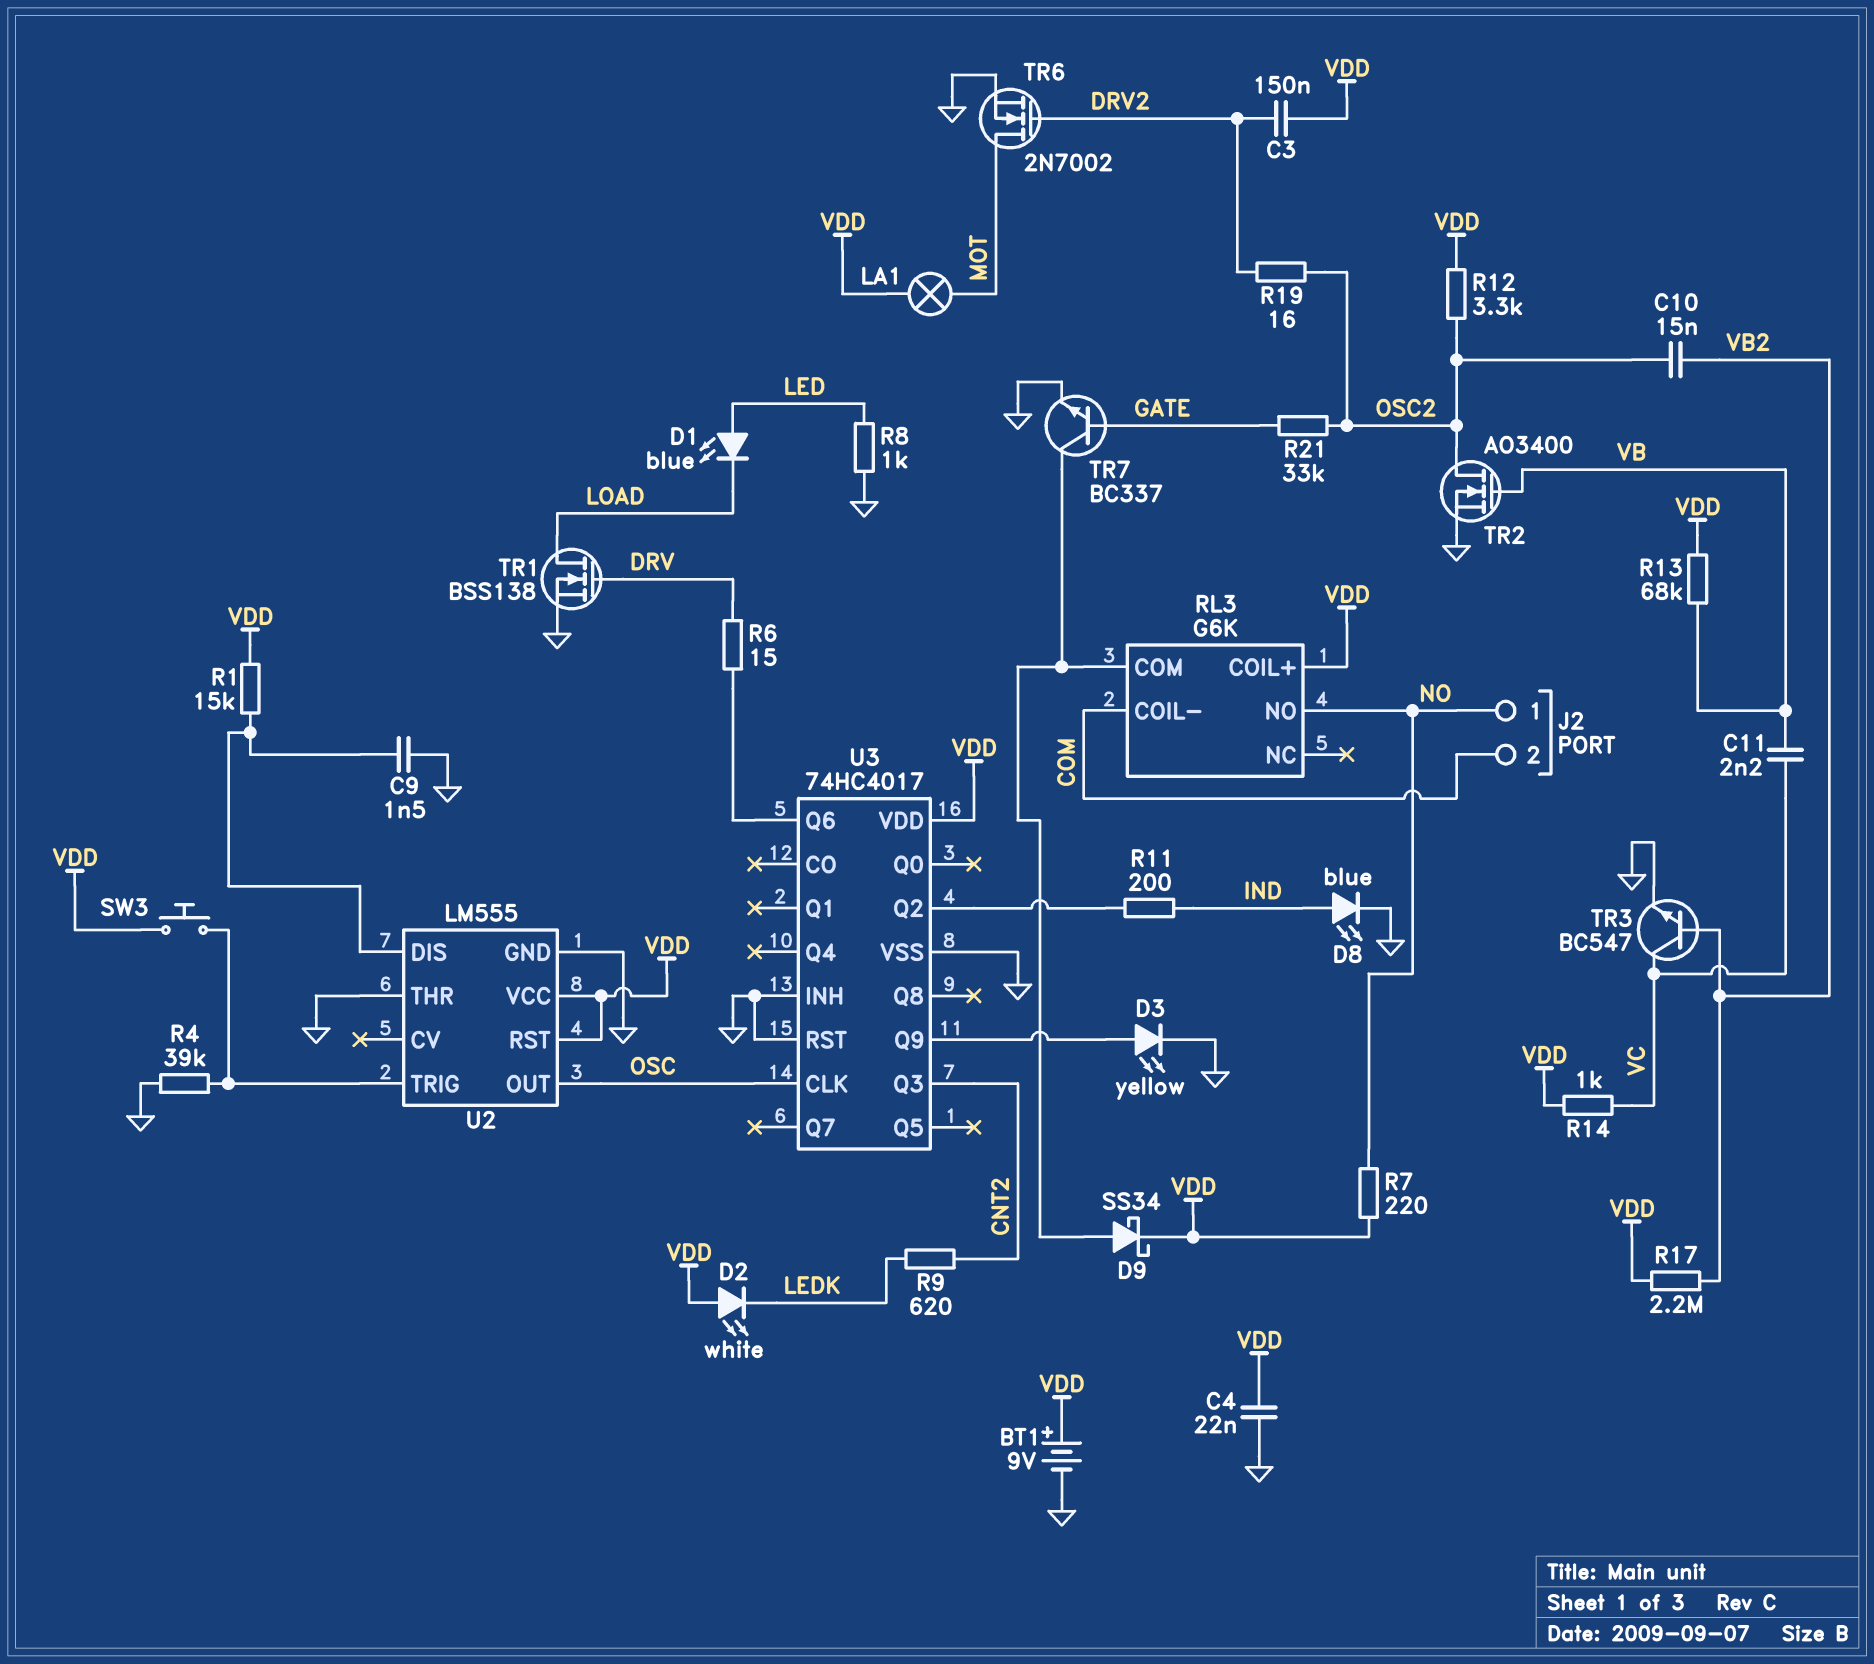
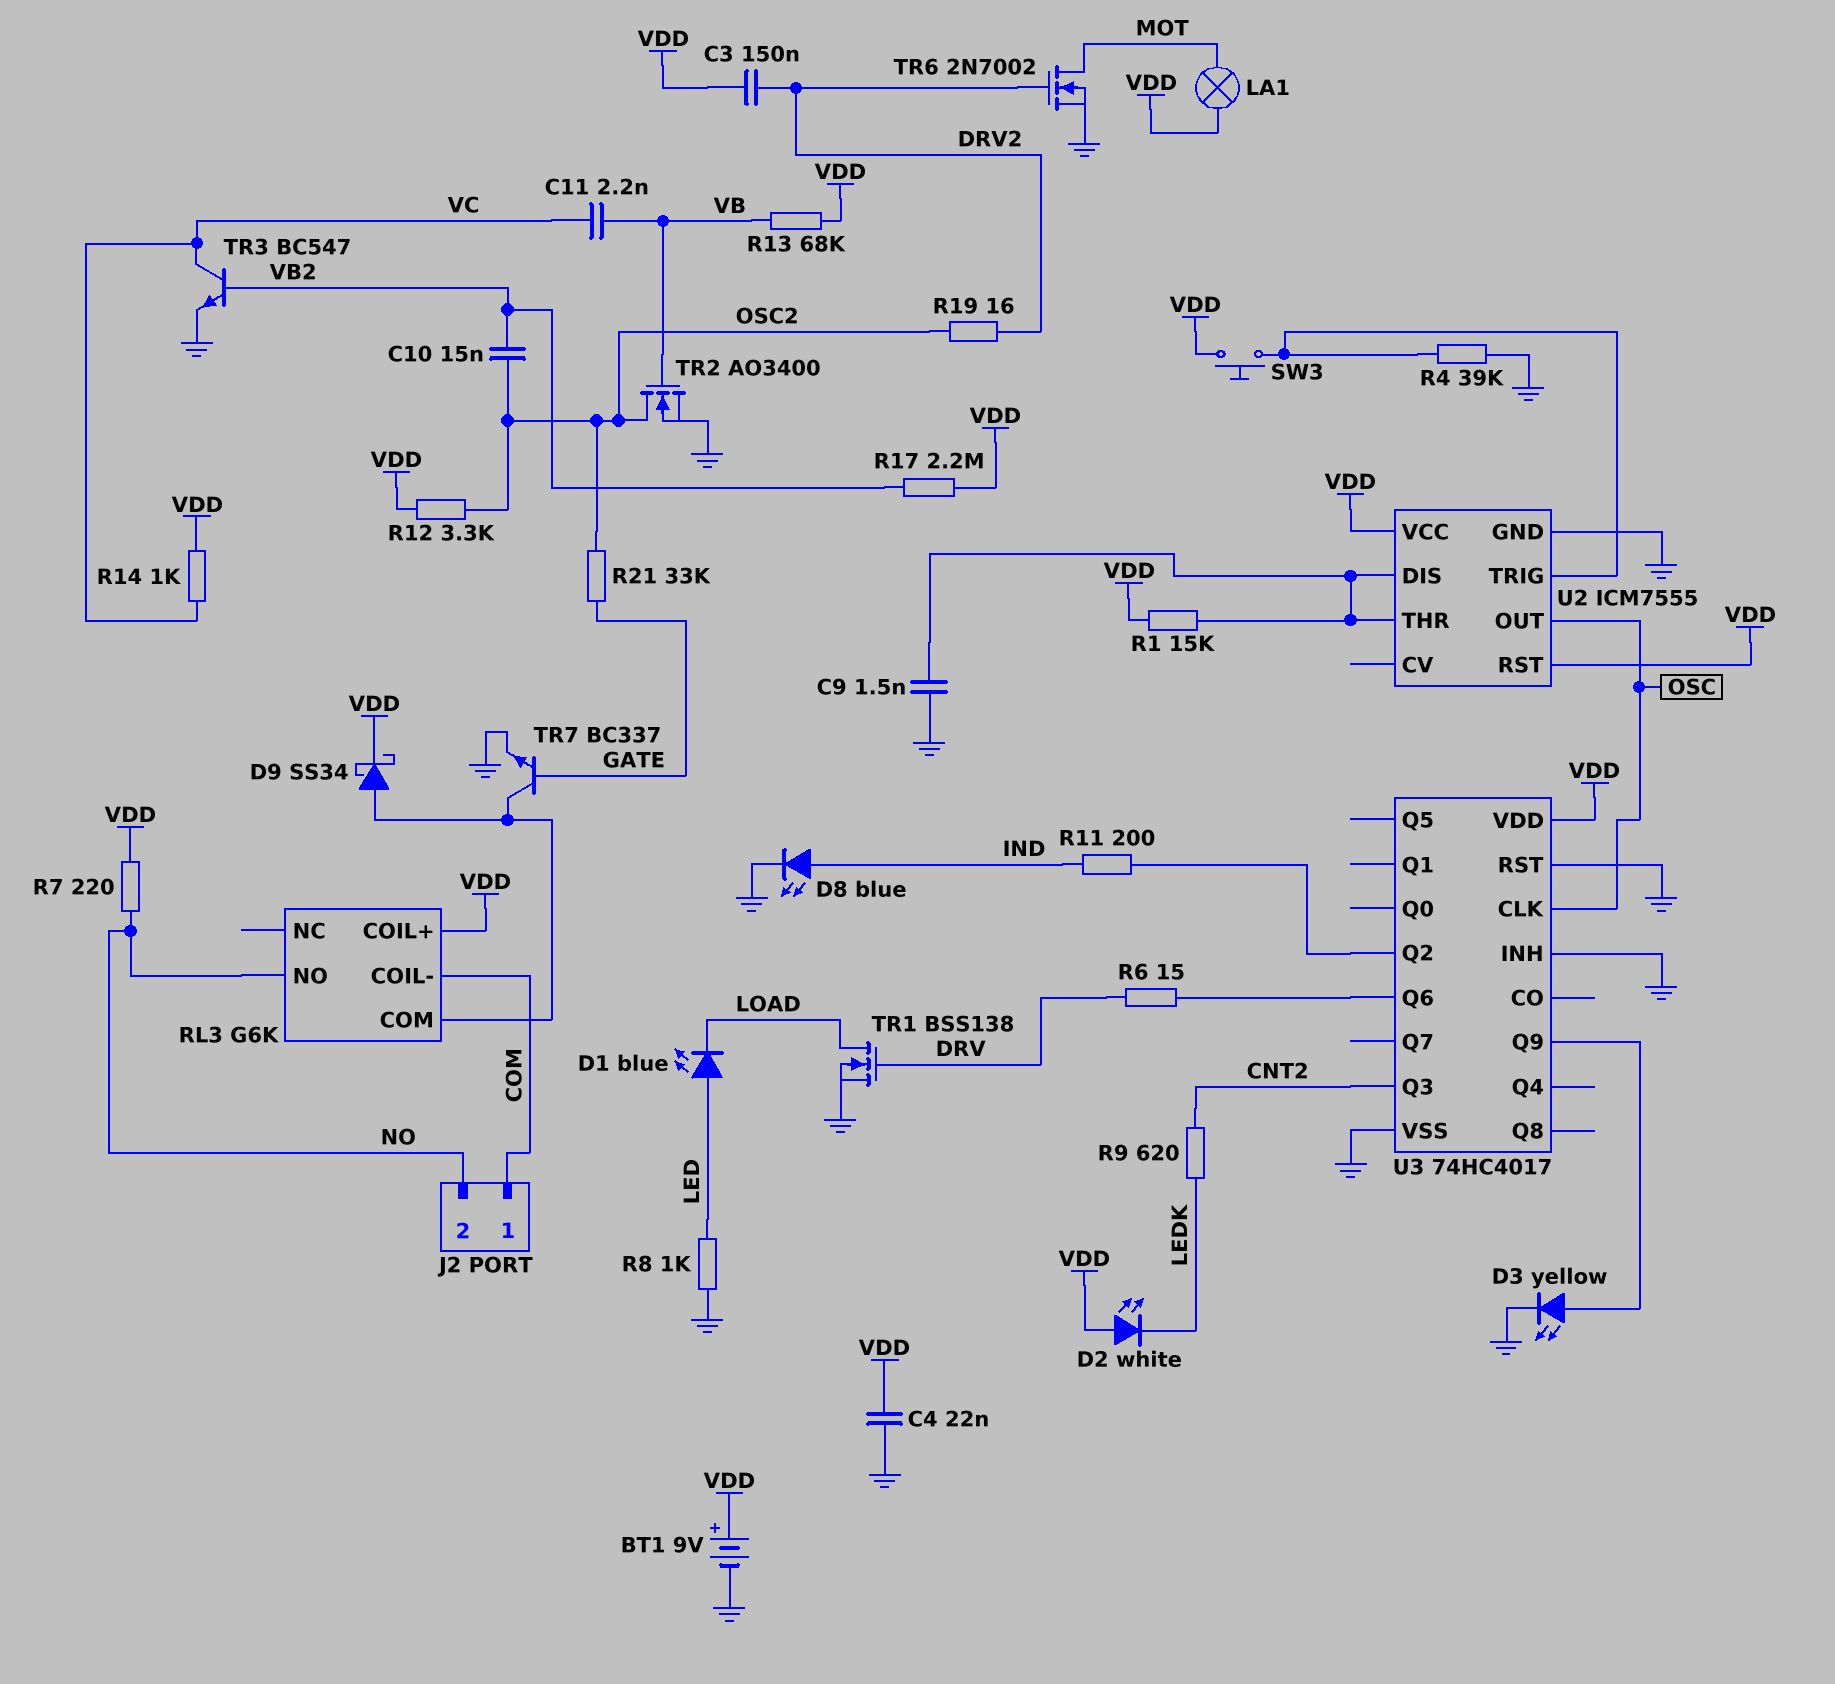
J2 pin 1: NO -> COM
J2 pin 2: COM -> NO
U2: LM555 -> ICM7555
U2 pin THR: GND -> U2/DIS

